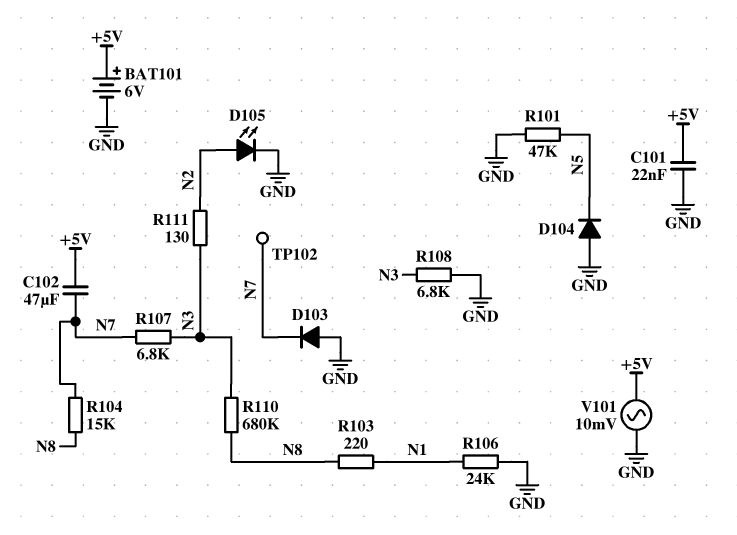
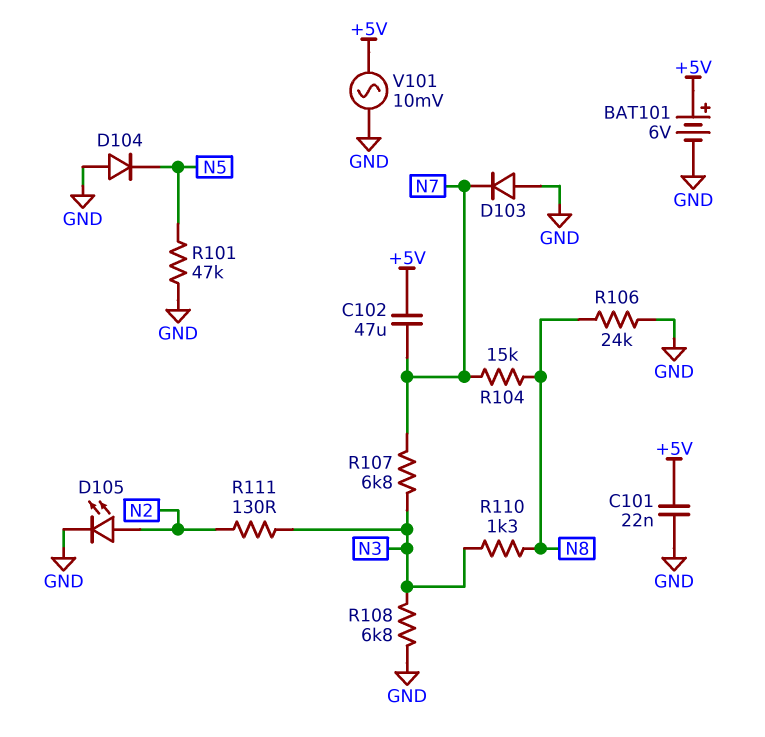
R103: 220 (N1, N8) -> none
R106: 24k (GND, N1) -> 24k (GND, N8)
R110: 680k (N3, N8) -> 1.3k (N3, N8)
TP102: test point (N7) -> none

